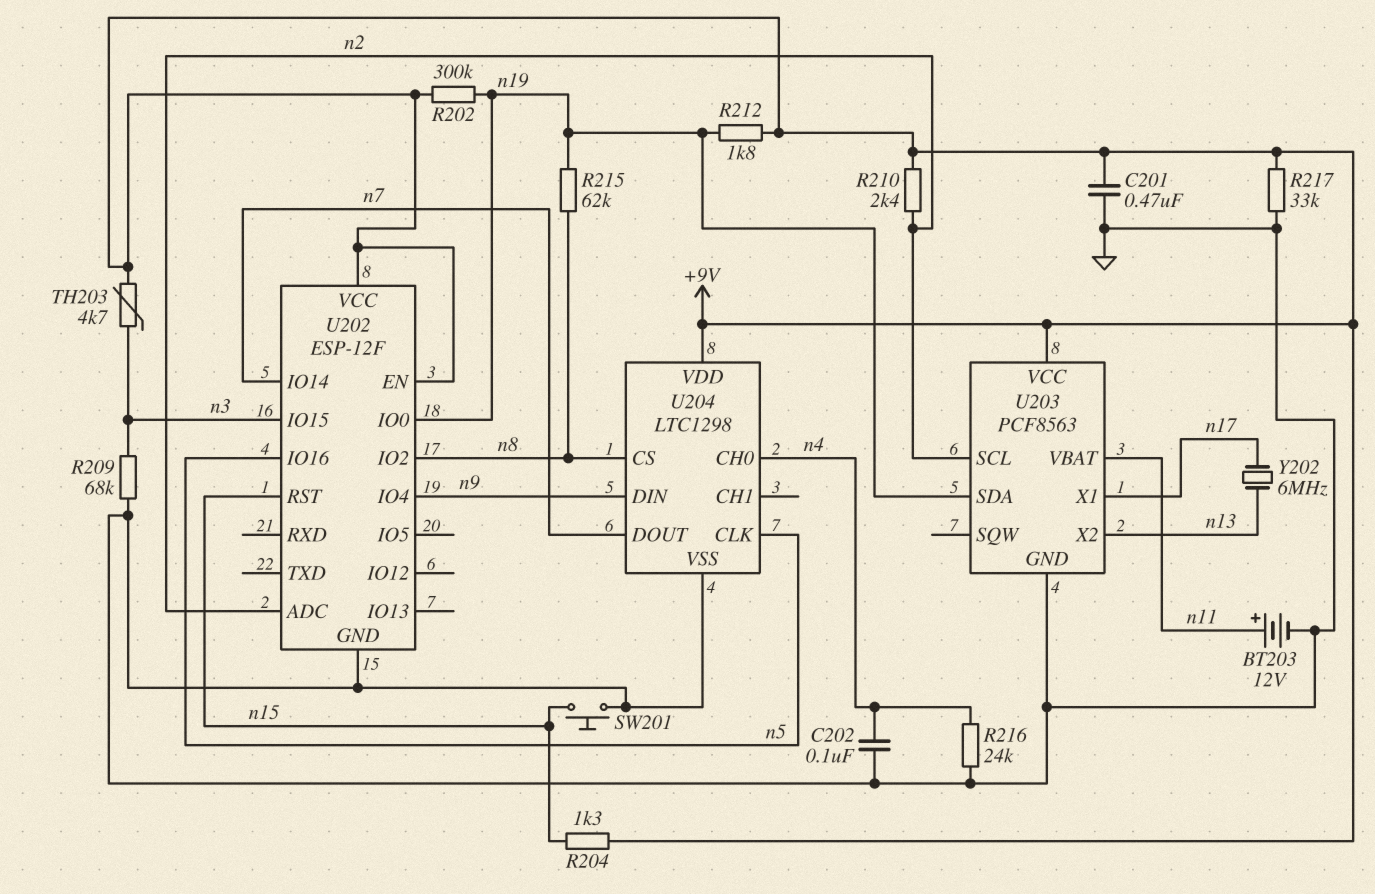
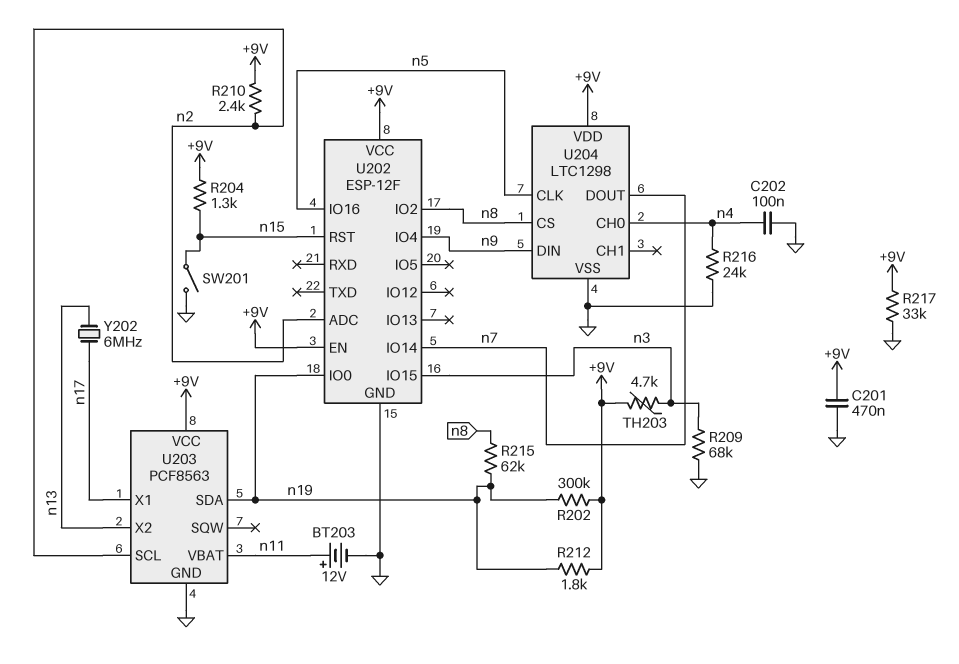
SW201: button (GND, n15) -> switch (GND, n15)

